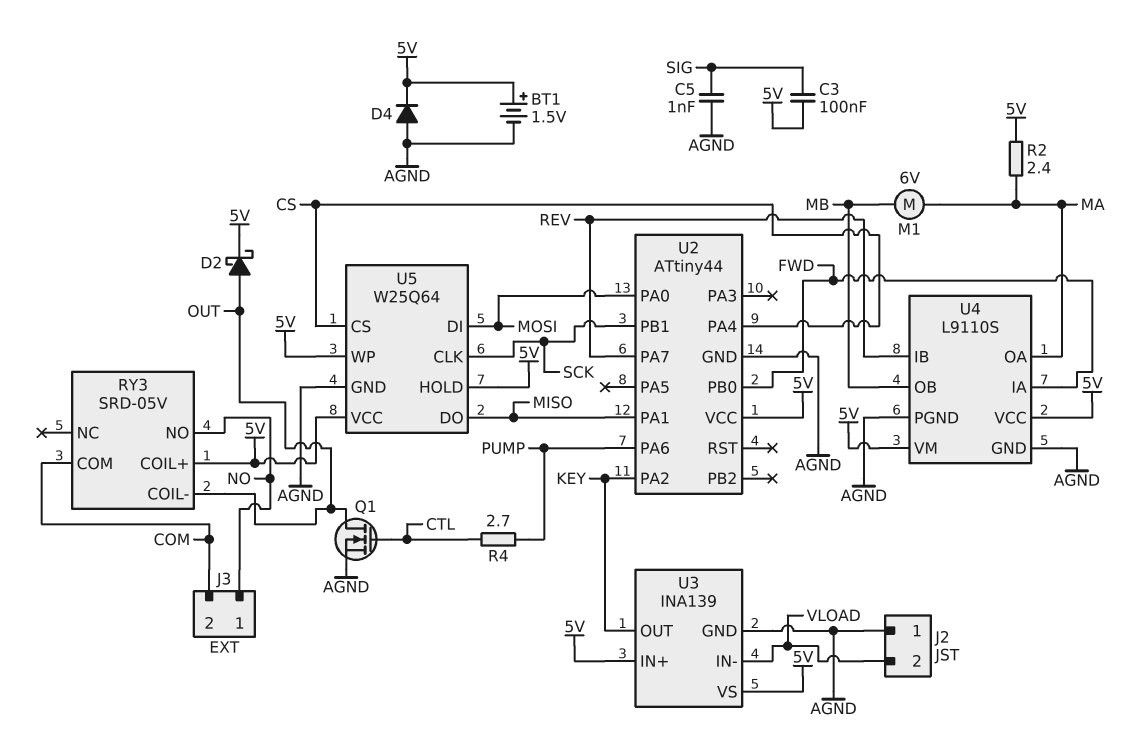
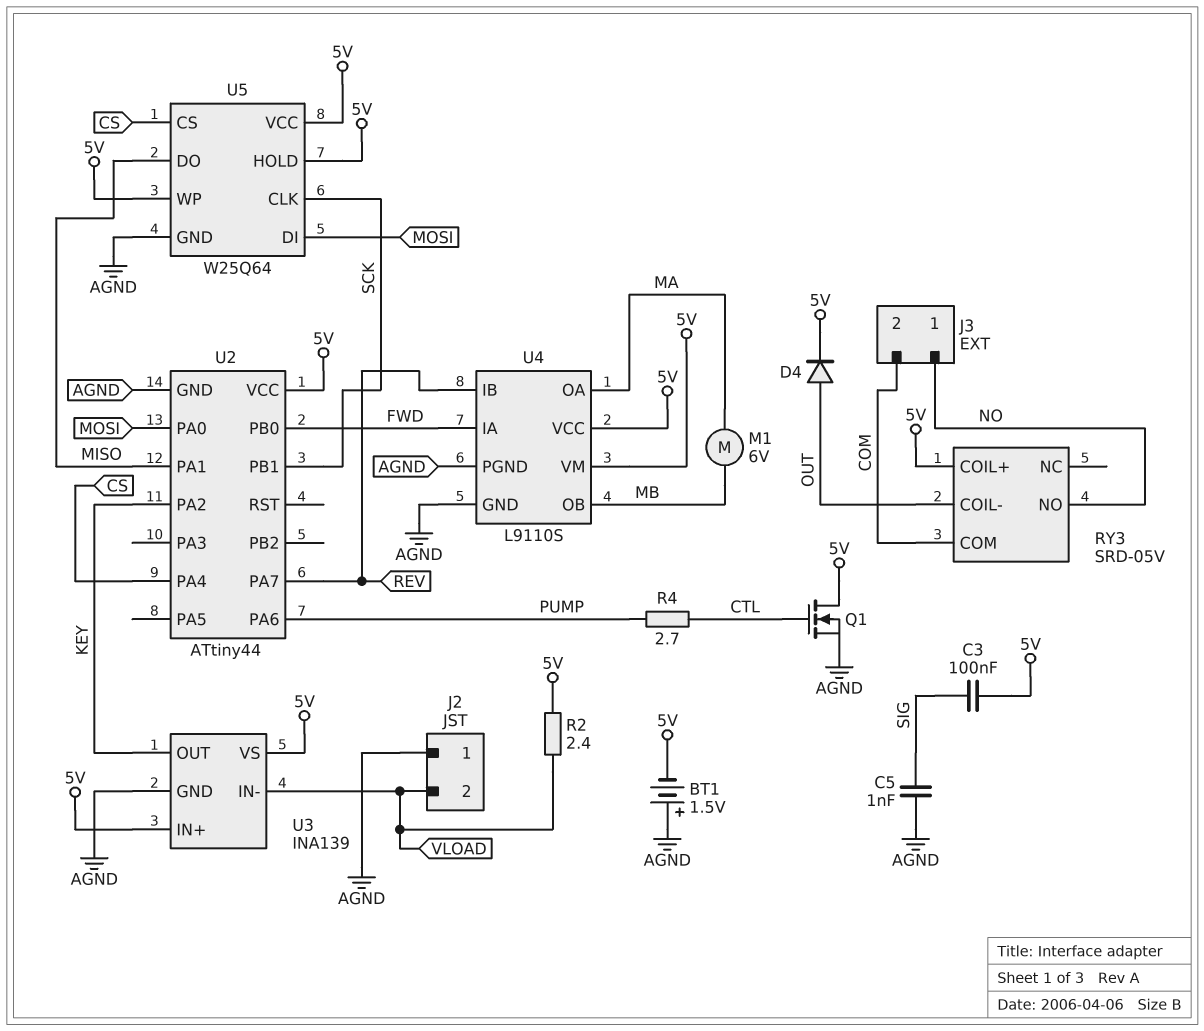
BT1: 1.5V (plus 5V, minus AGND) -> 1.5V (plus AGND, minus 5V)
D2: schottky (A OUT, K 5V) -> none
D4: diode (A AGND, K 5V) -> diode (A OUT, K 5V)
Q1: NMOS (G CTL, D OUT, S AGND) -> NMOS (G CTL, D 5V, S AGND)
R2: 2.4 (5V, MA) -> 2.4 (5V, VLOAD)

